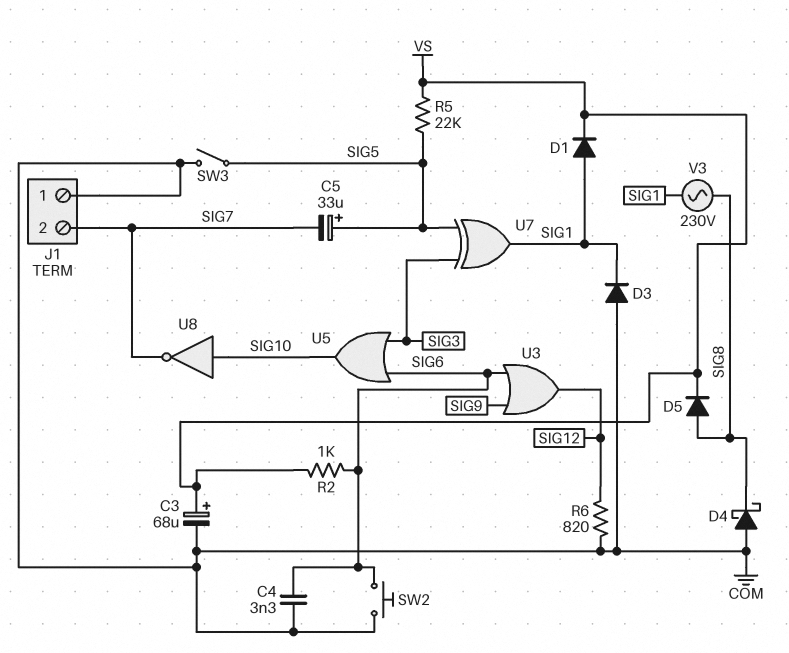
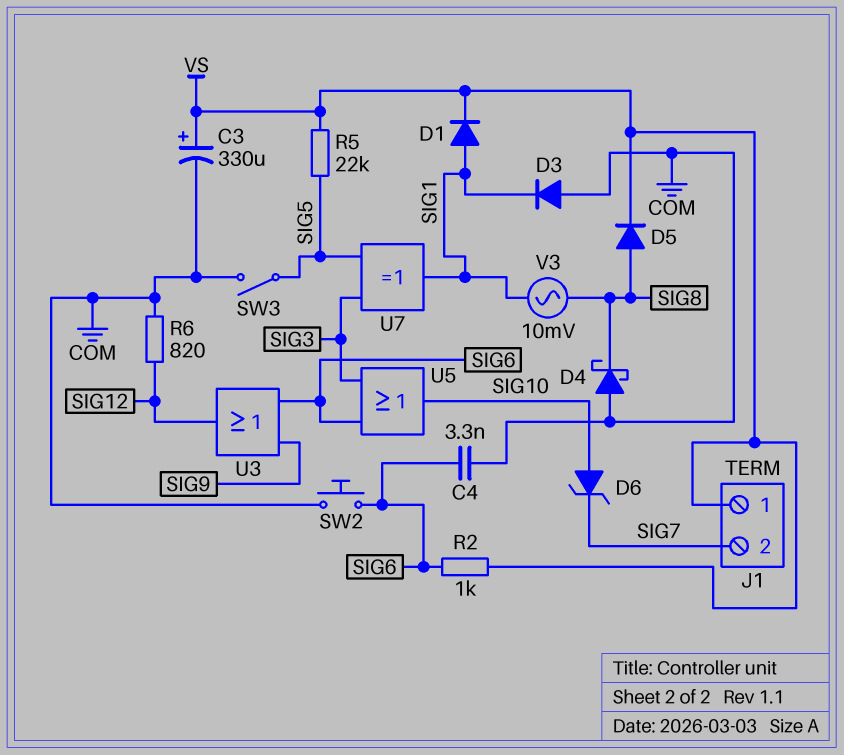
C3: 68uF (plus VS, minus COM) -> 330uF (plus VS, minus COM)
C5: 33uF (plus SIG5, minus SIG7) -> none
D6: none -> zener (A SIG10, K SIG7)
J1 pin 1: COM -> VS
U8: NOT (in SIG10, out SIG7) -> none
V3: AC 230V (SIG1, SIG8) -> AC 10mV (SIG1, SIG8)

